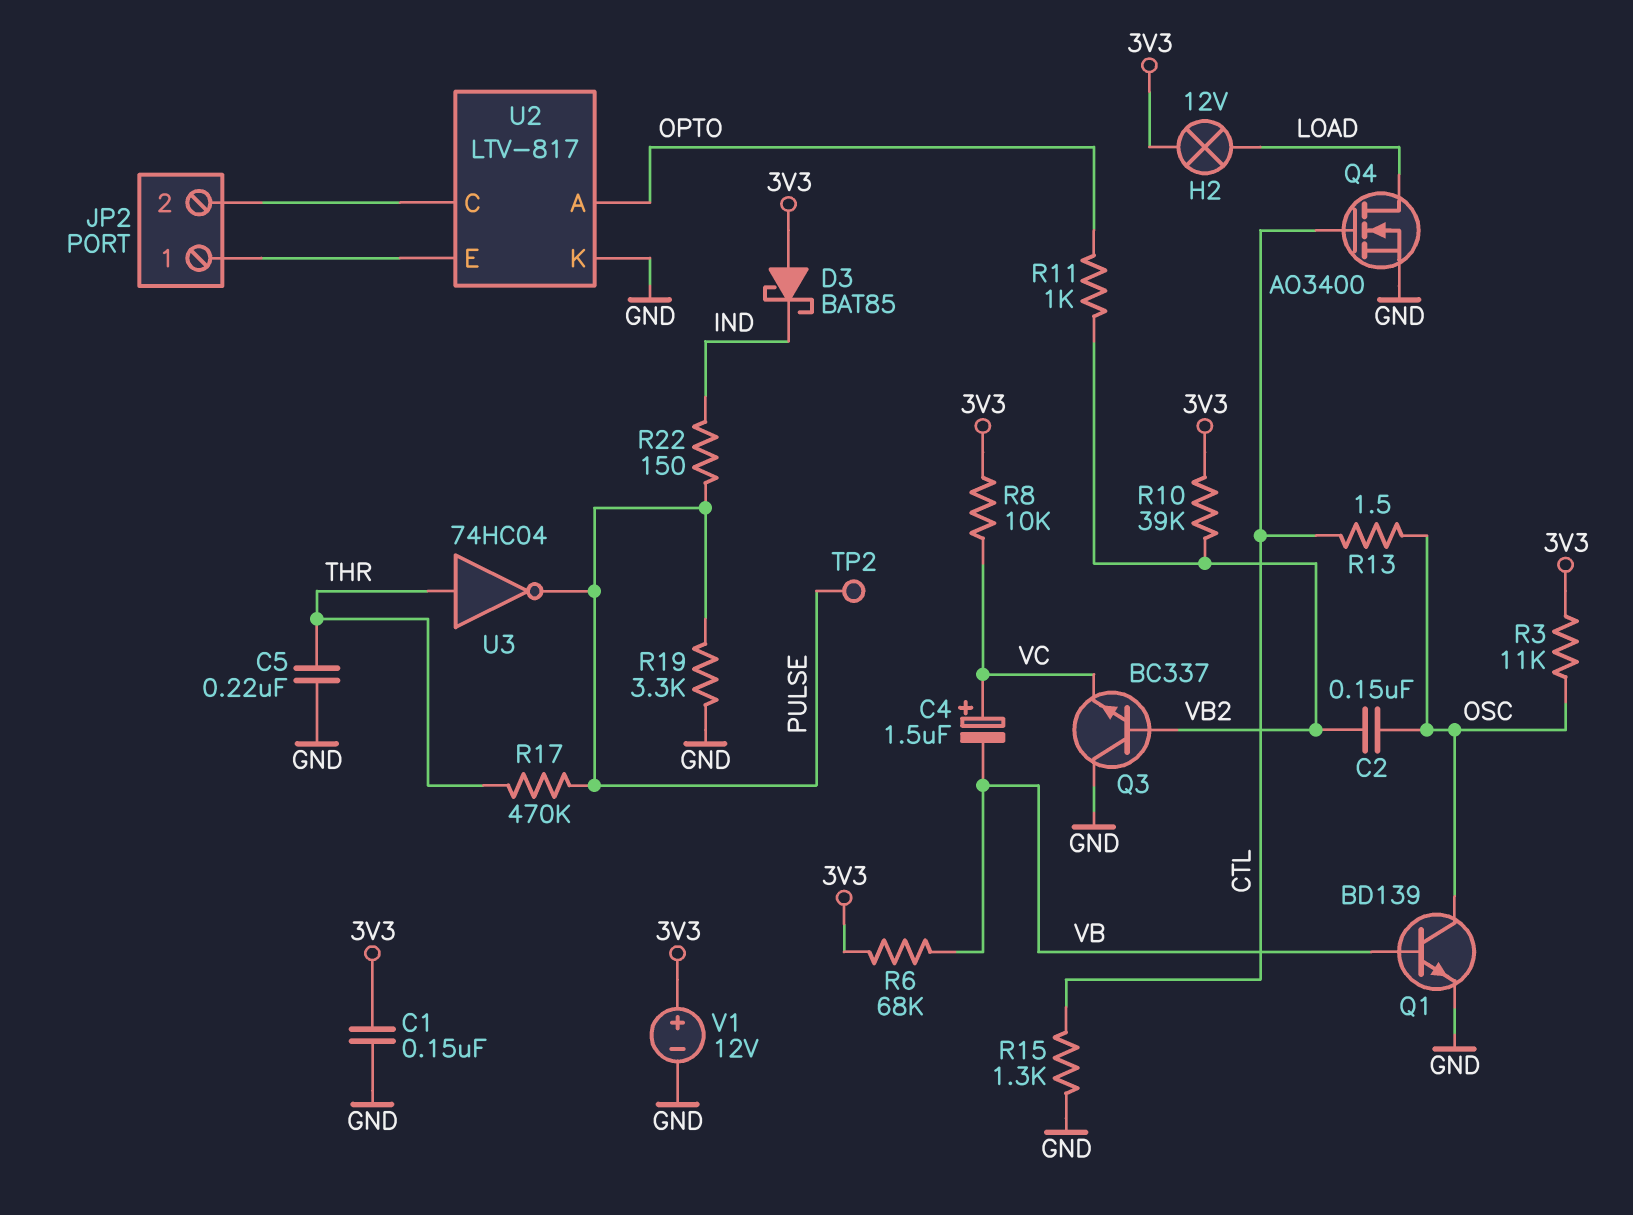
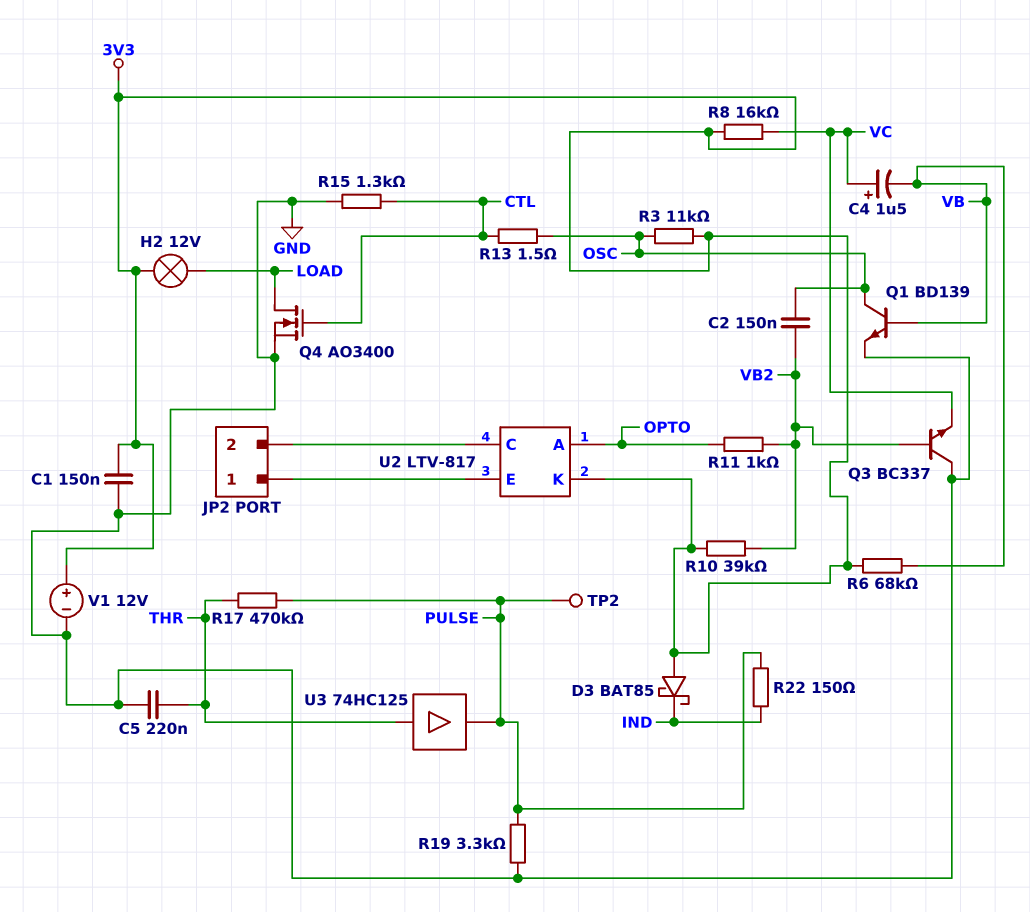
R8: 10k (3V3, VC) -> 16k (3V3, VC)
U2 pin K: GND -> 3V3
U3: NOT 74HC04 (in THR, out PULSE) -> buffer 74HC125 (in THR, out PULSE)

